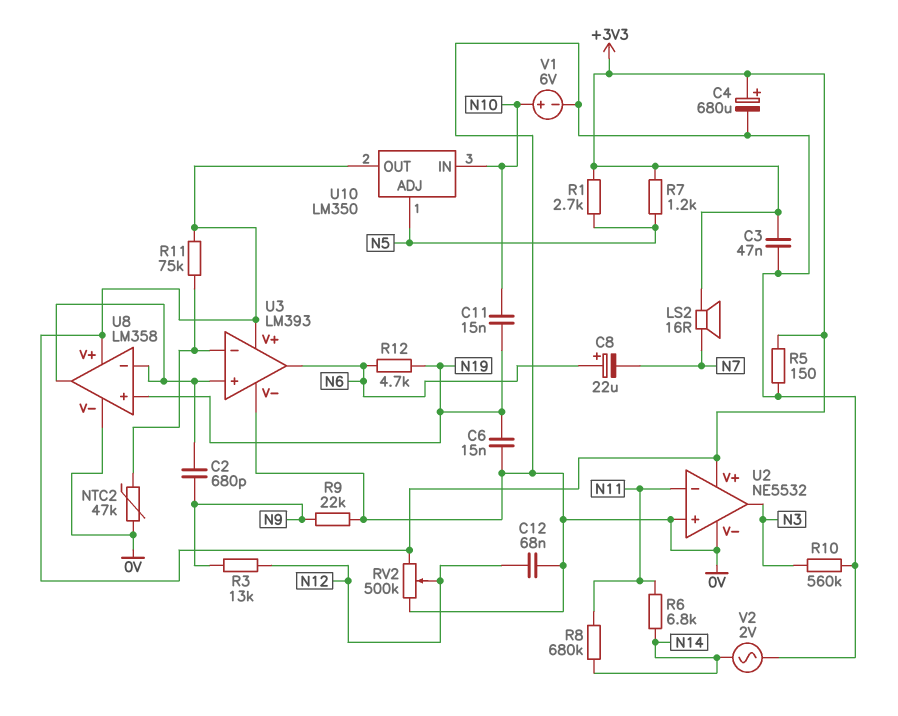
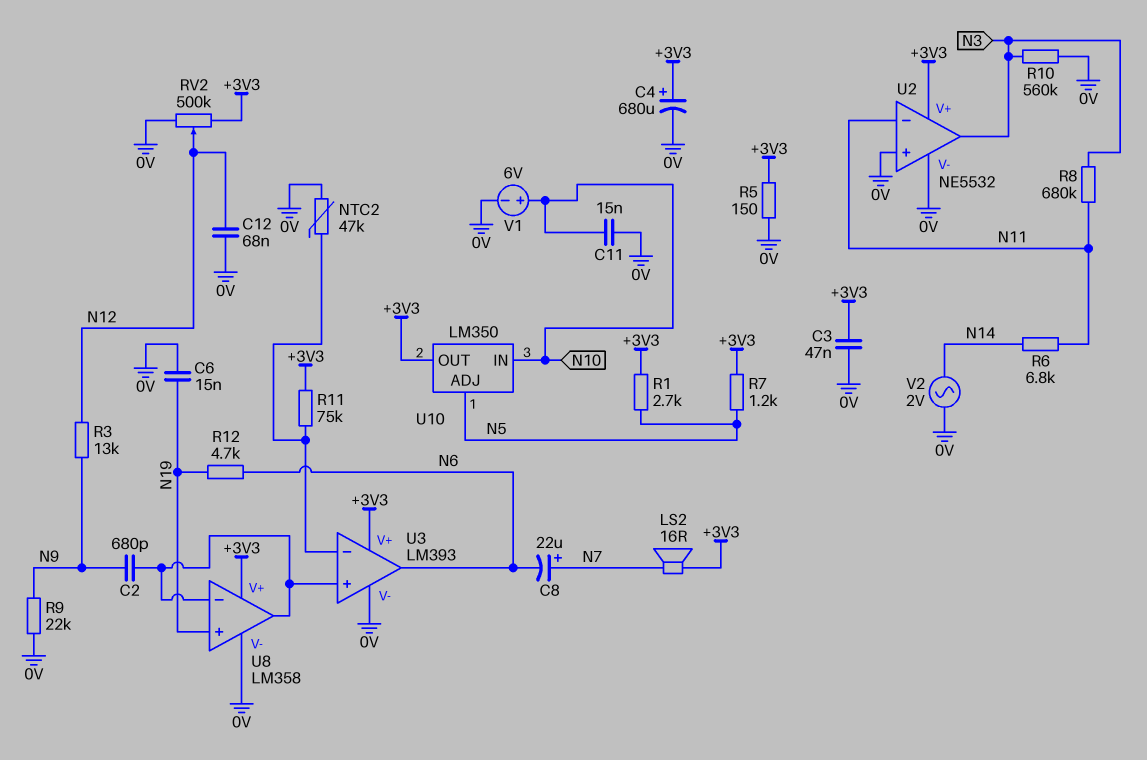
C8: 22uF (plus N6, minus N7) -> 22uF (plus N7, minus N6)
C11: 15nF (N10, N19) -> 15nF (0V, N10)
R8: 680k (N11, N14) -> 680k (N3, N11)

